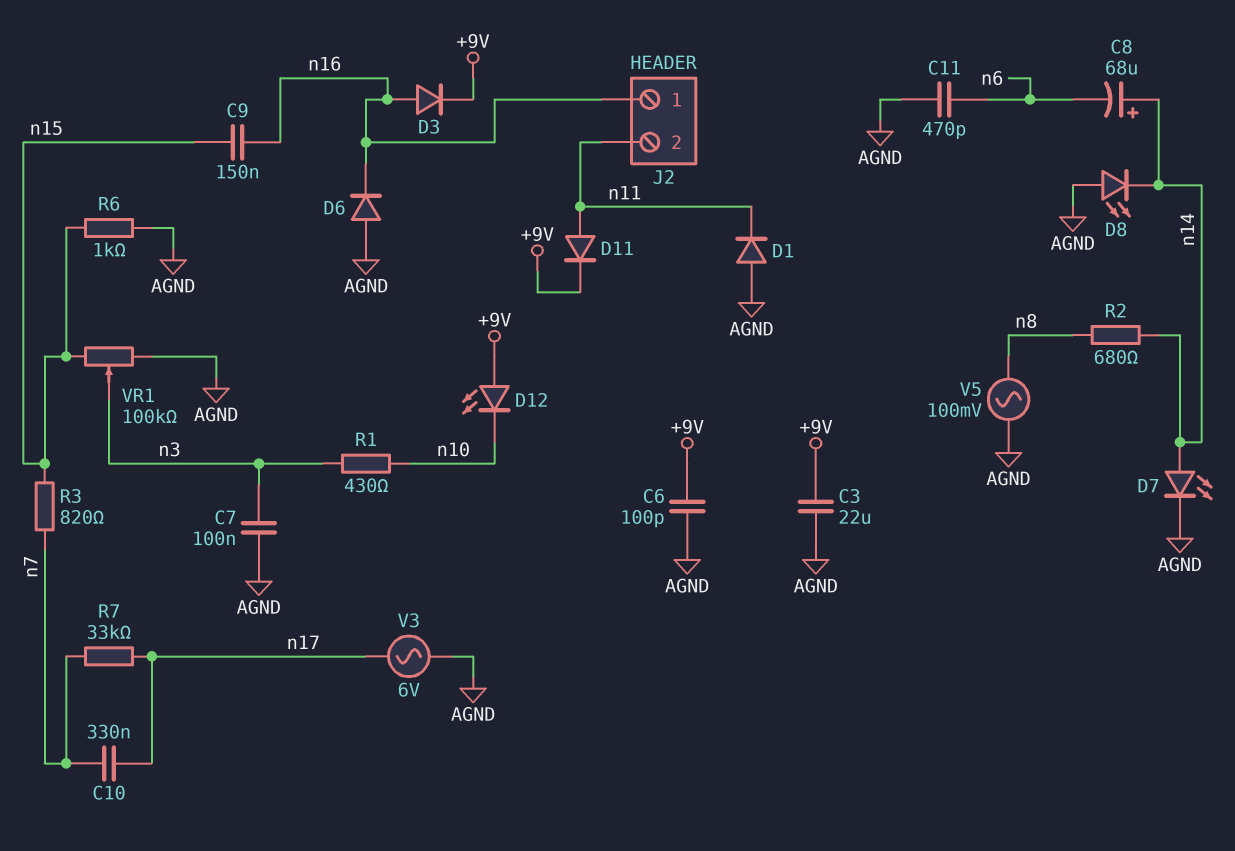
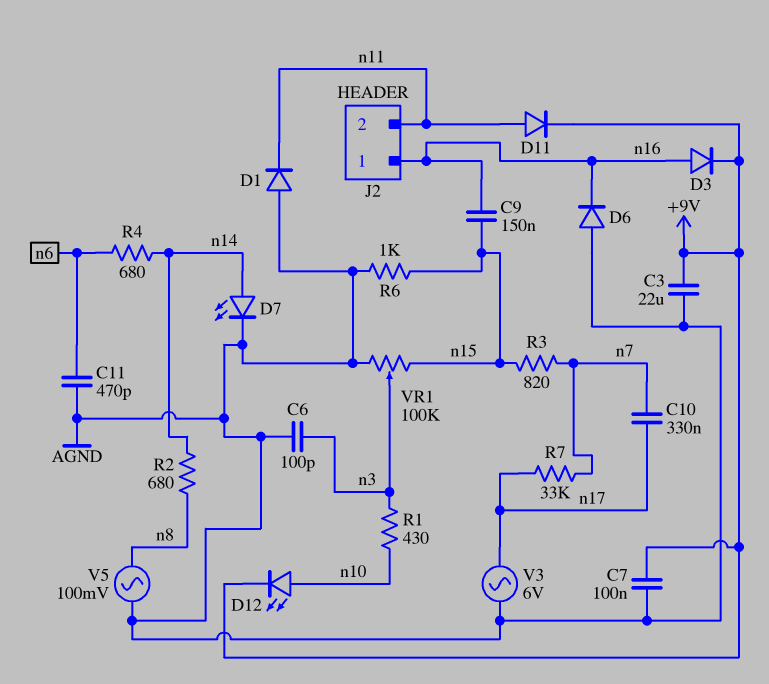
C6: 100pF (+9V, AGND) -> 100pF (AGND, n3)
C7: 100nF (AGND, n3) -> 100nF (+9V, AGND)
C8: 68uF (plus n14, minus n6) -> none
D8: LED (A AGND, K n14) -> none
D12: LED (A +9V, K n10) -> LED (A n10, K +9V)
R4: none -> 680 (n6, n14)

